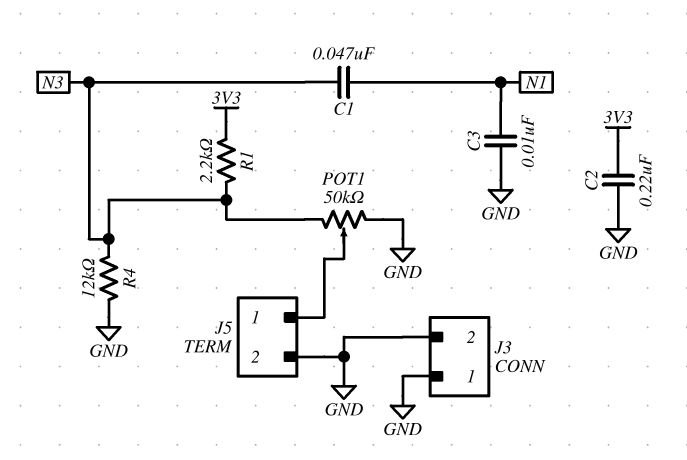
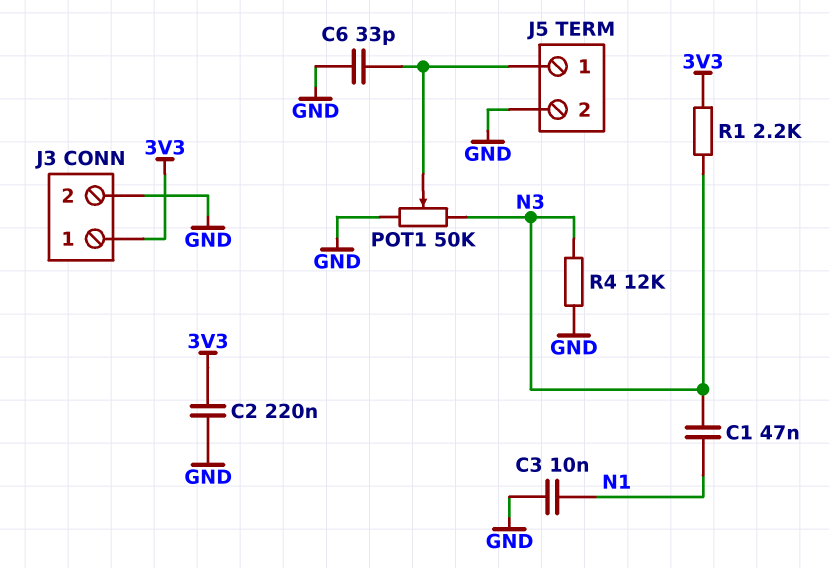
C6: none -> 33pF (GND, J5/1)
J3 pin 1: GND -> 3V3

